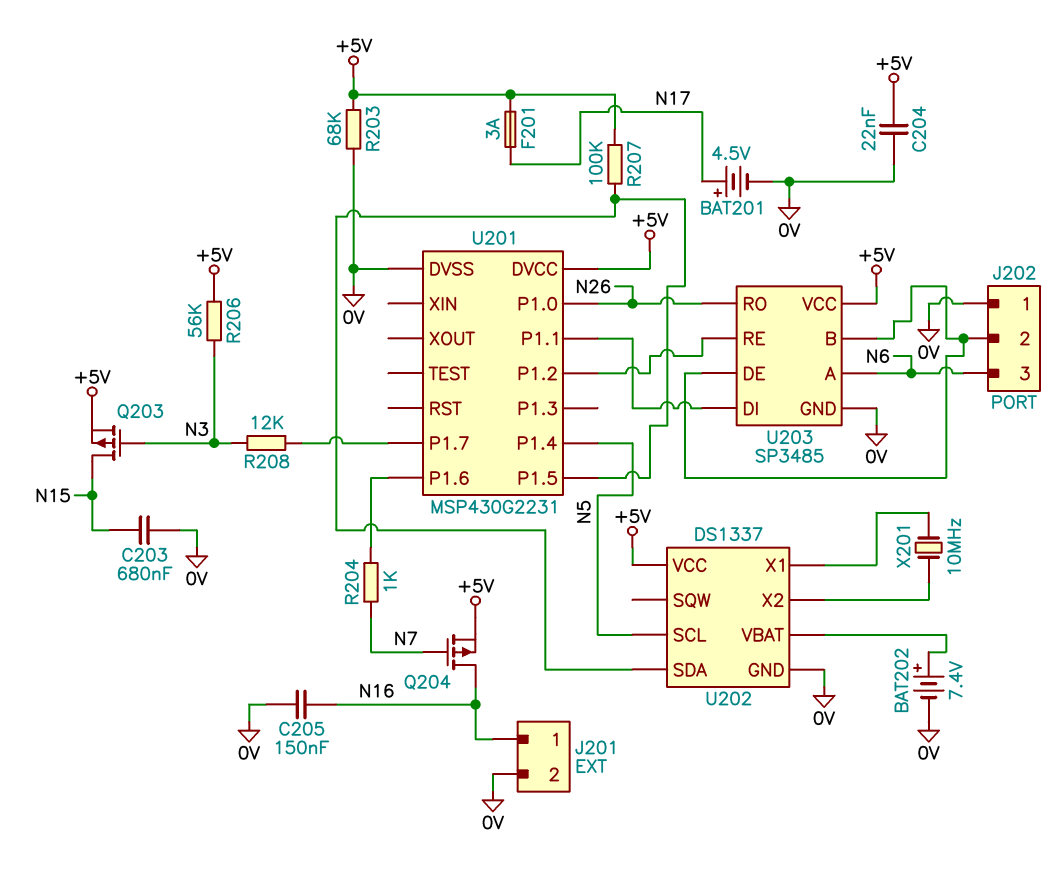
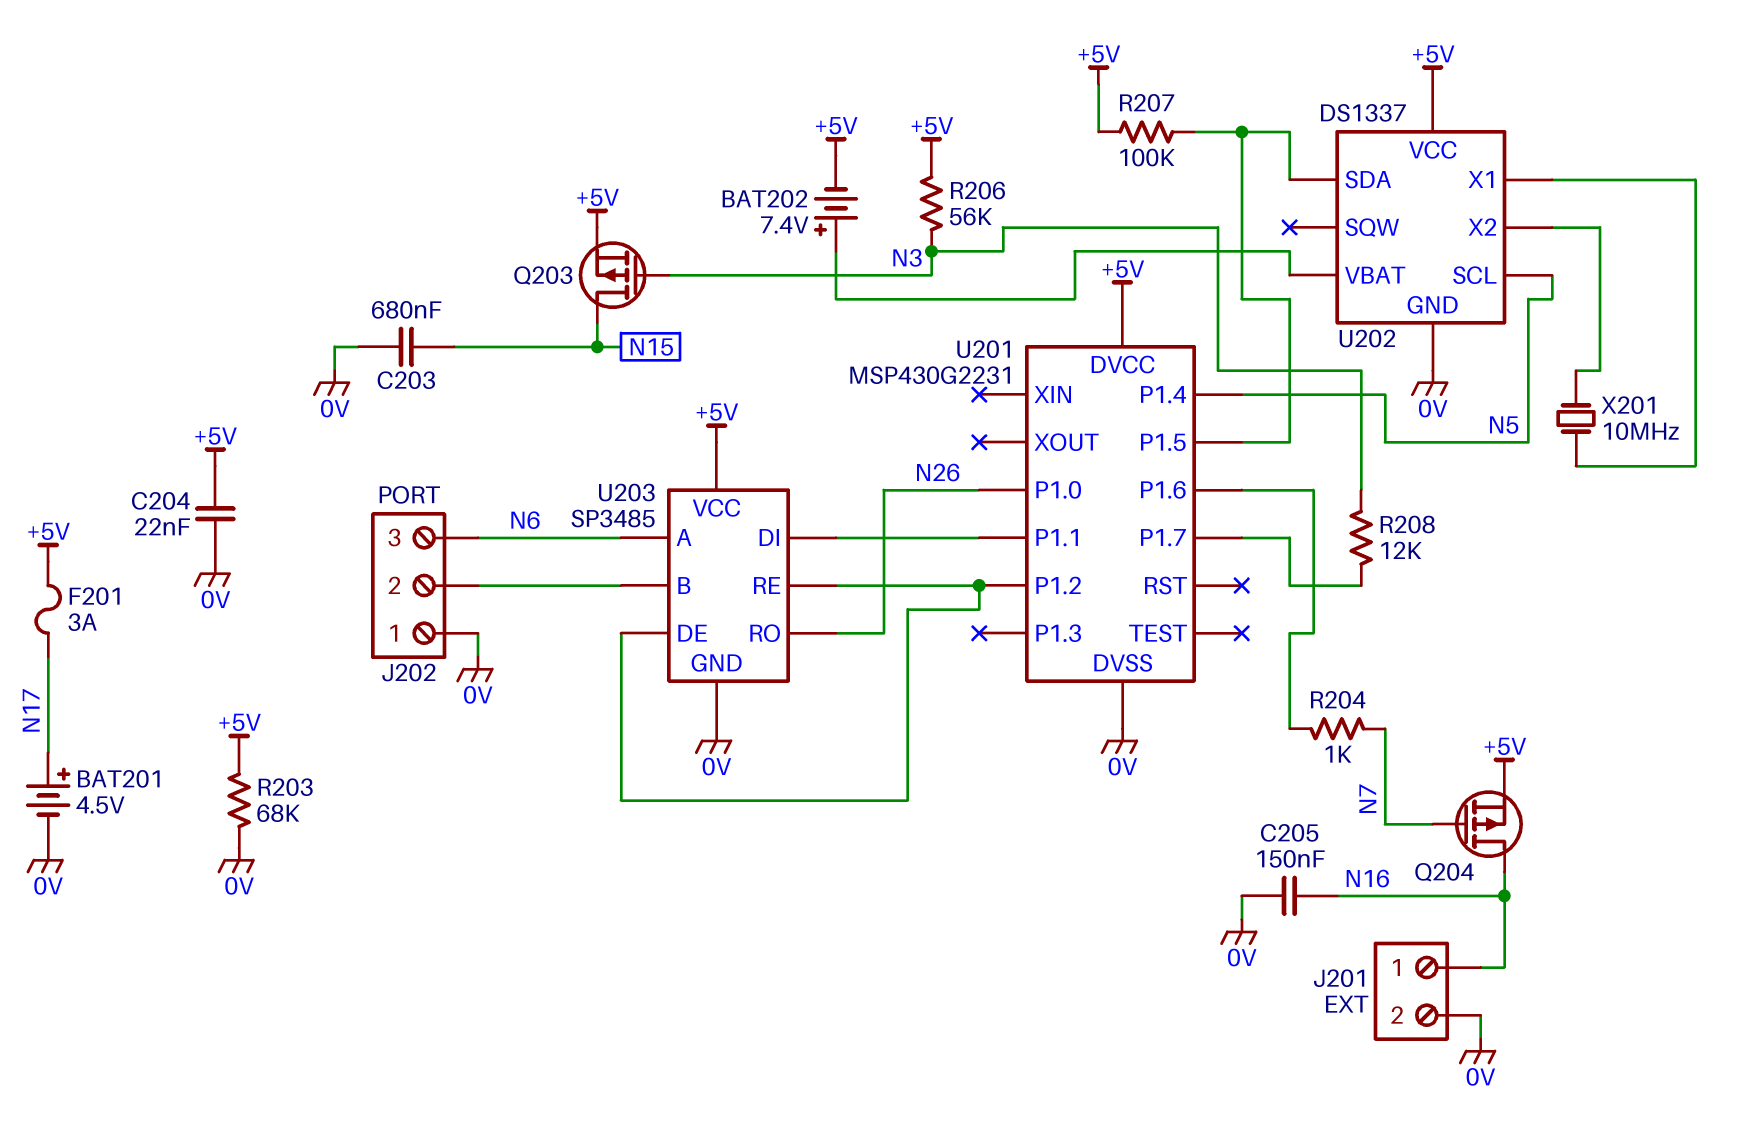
BAT202: 7.4V (plus U202/VBAT, minus 0V) -> 7.4V (plus U202/VBAT, minus +5V)
U203 pin DE: J202/2 -> U201/P1.2

